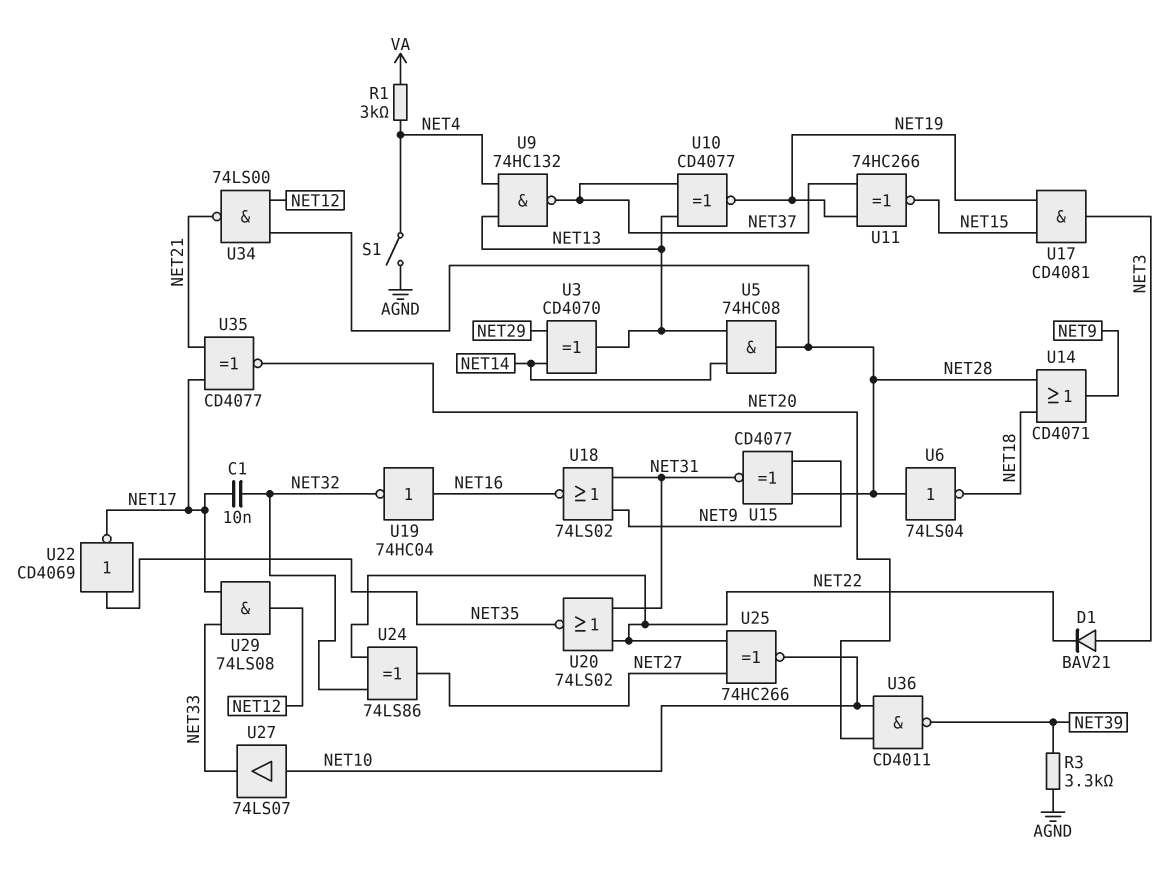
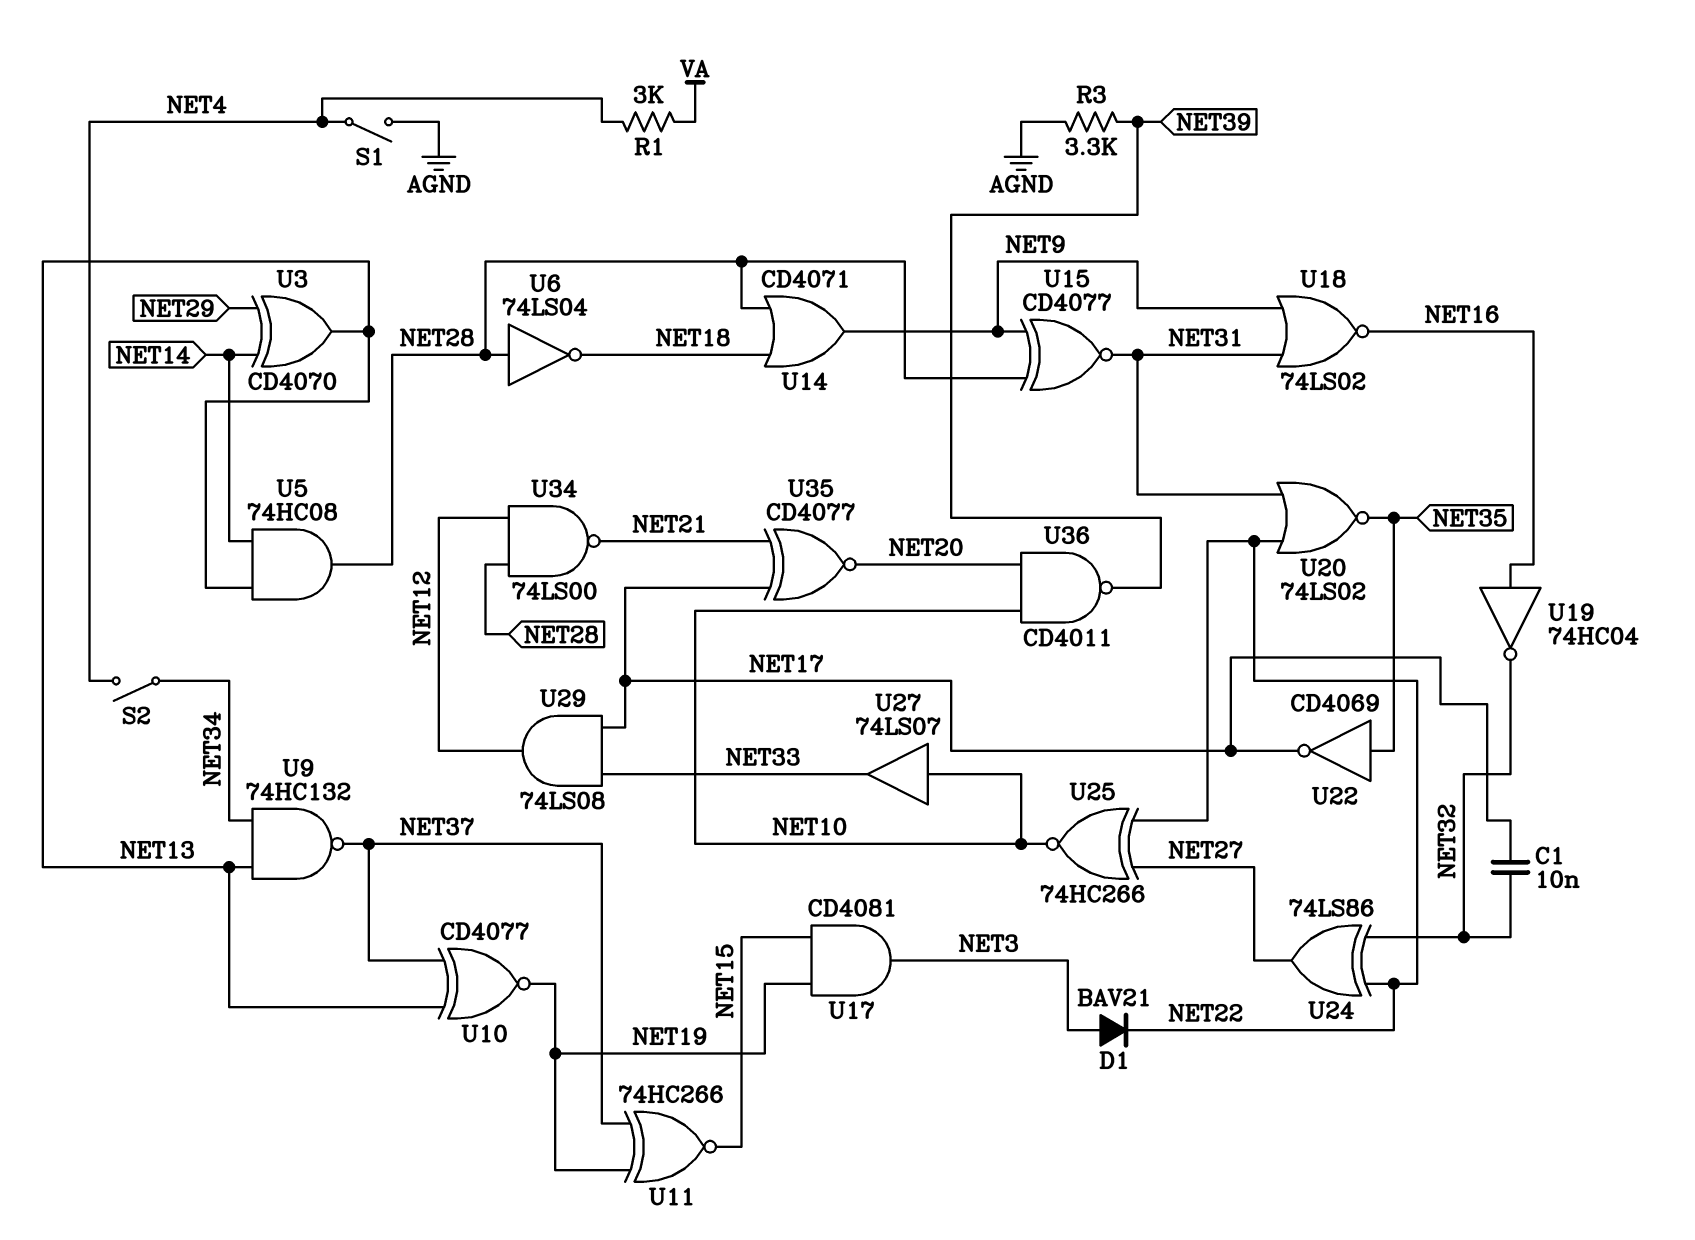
S2: none -> switch (NET4, NET34)
U9: NAND 74HC132 (in NET4, in NET13, out NET37) -> NAND 74HC132 (in NET13, in NET34, out NET37)

